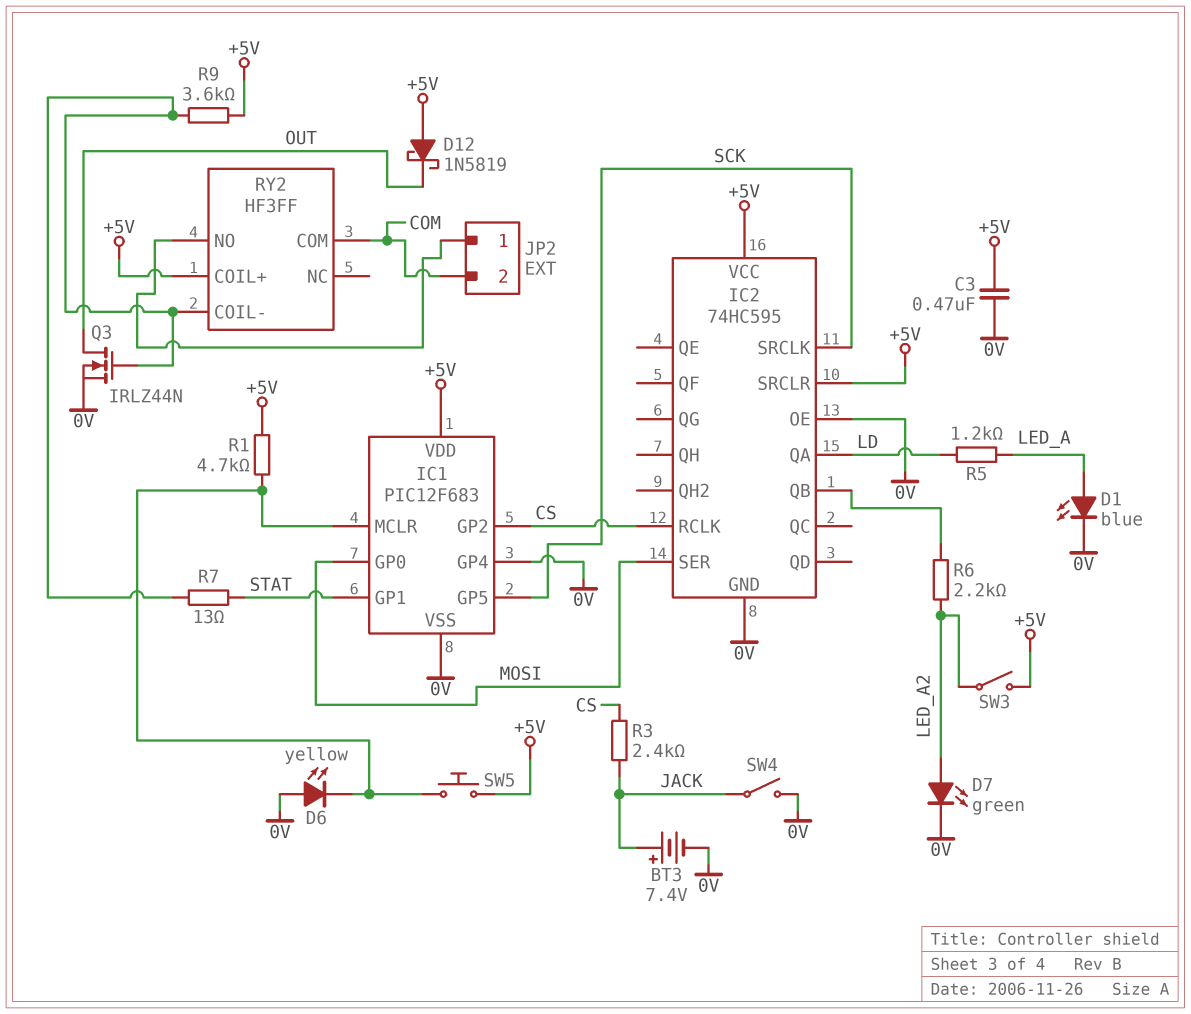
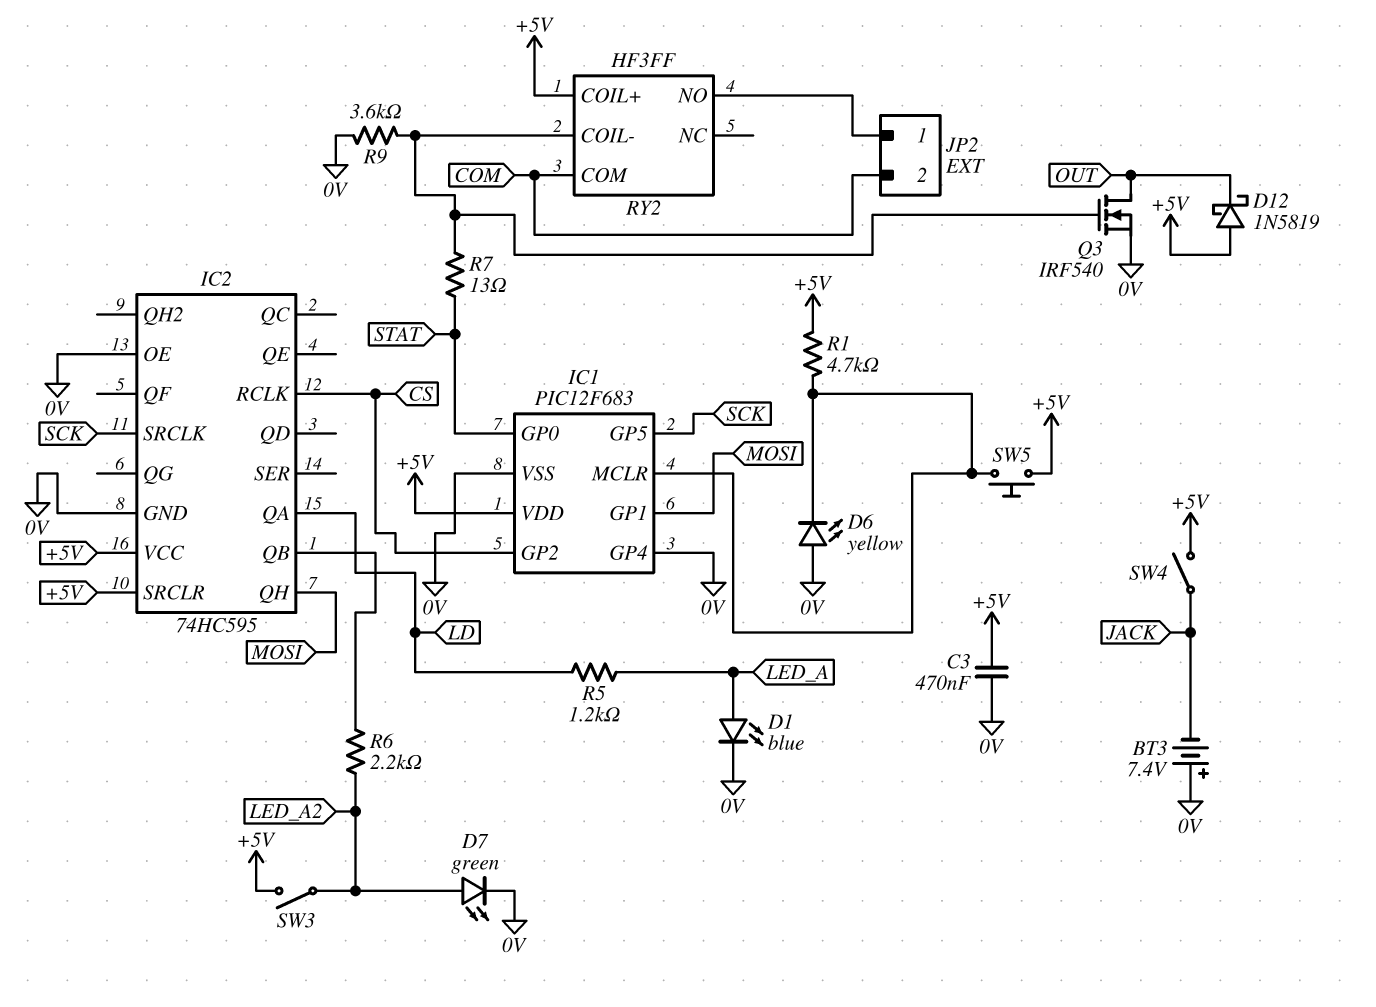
BT3: 7.4V (plus JACK, minus 0V) -> 7.4V (plus 0V, minus JACK)
IC1 pin GP0: MOSI -> STAT
IC1 pin GP1: STAT -> MOSI
IC2 pin QH: none -> MOSI
IC2 pin SER: MOSI -> none
Q3: NMOS IRLZ44N (G RY2/COIL-, D OUT, S 0V) -> NMOS IRF540 (G RY2/COIL-, D OUT, S 0V)
R3: 2.4k (CS, JACK) -> none
R9: 3.6k (+5V, RY2/COIL-) -> 3.6k (0V, RY2/COIL-)
SW4: switch (0V, JACK) -> switch (+5V, JACK)

